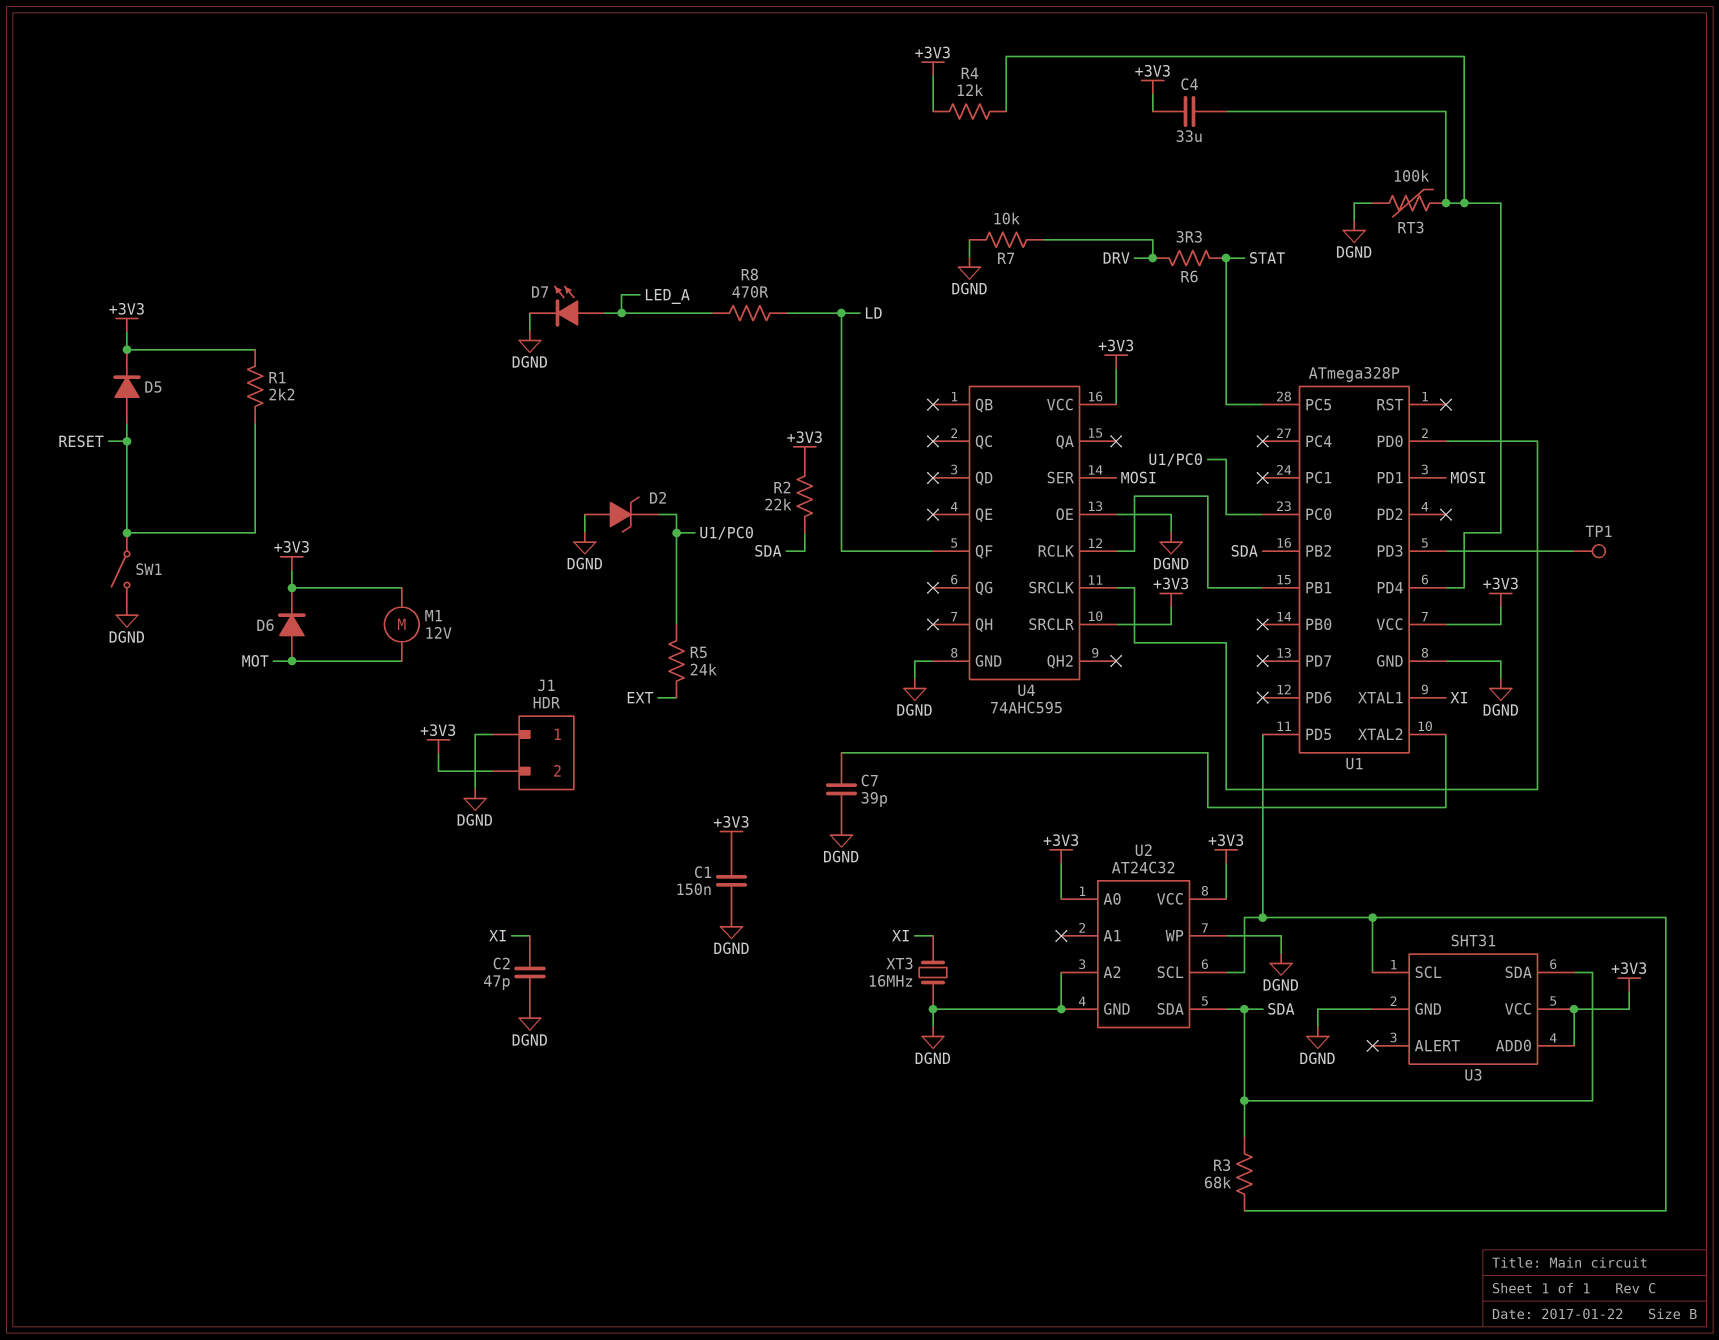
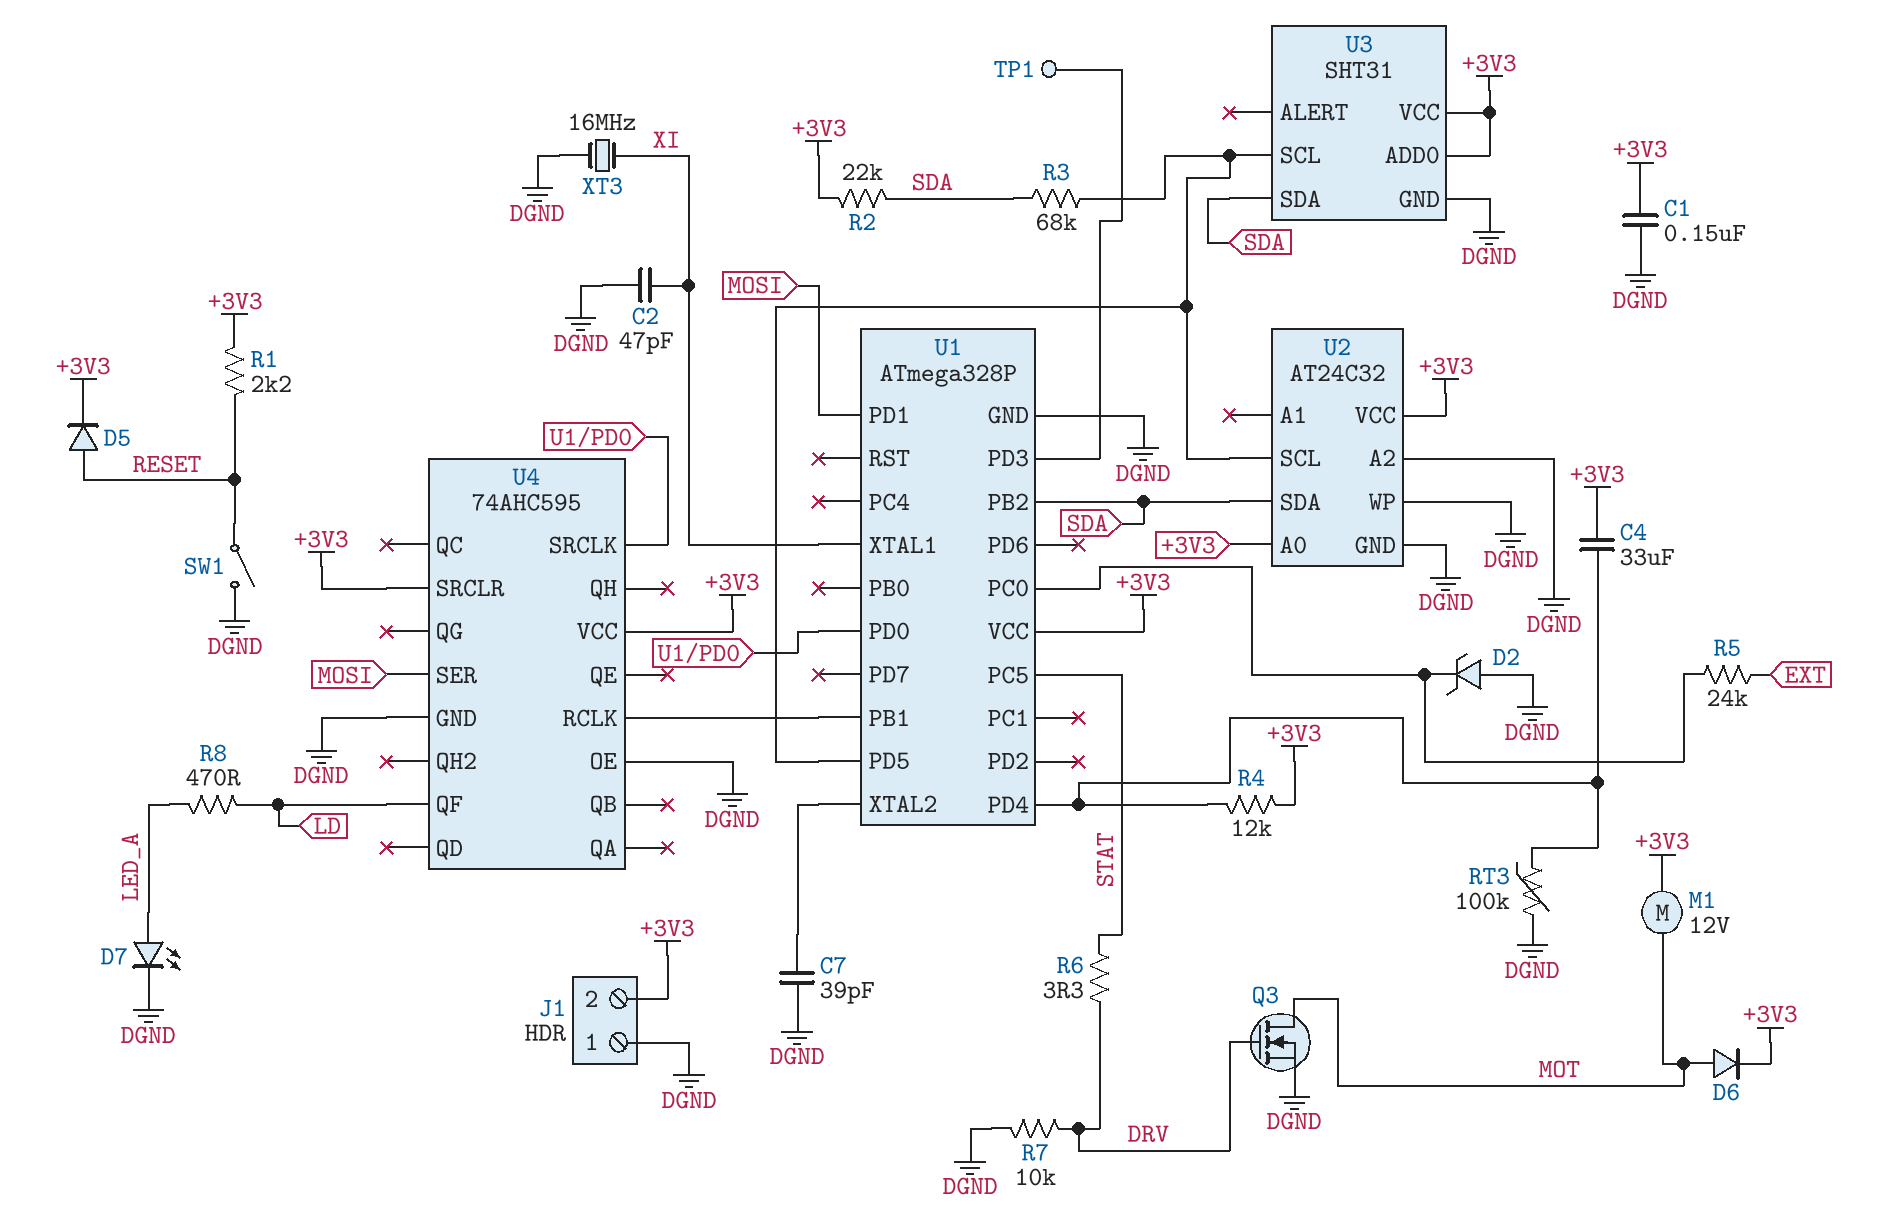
Q3: none -> NMOS (G DRV, D MOT, S DGND)

